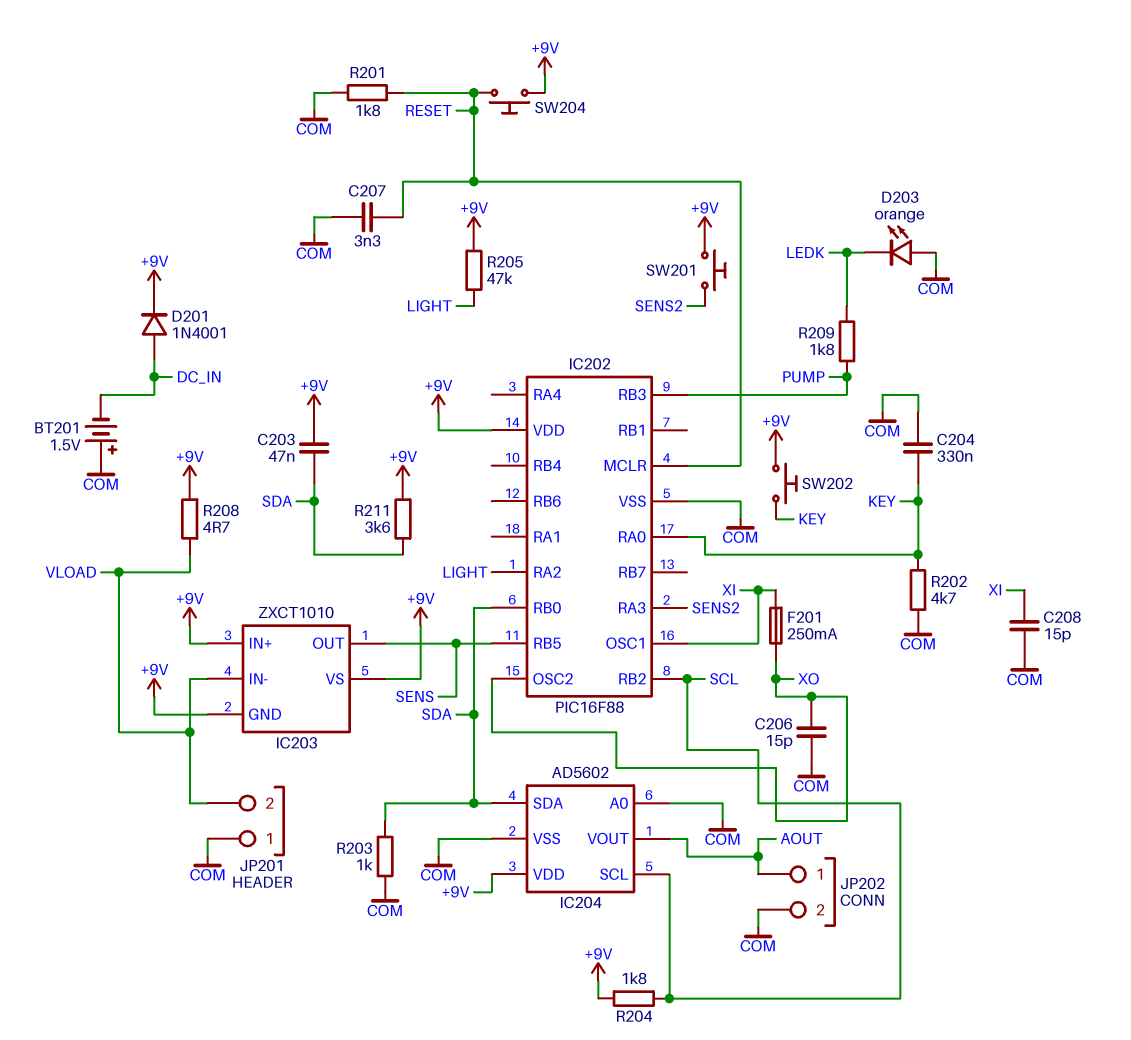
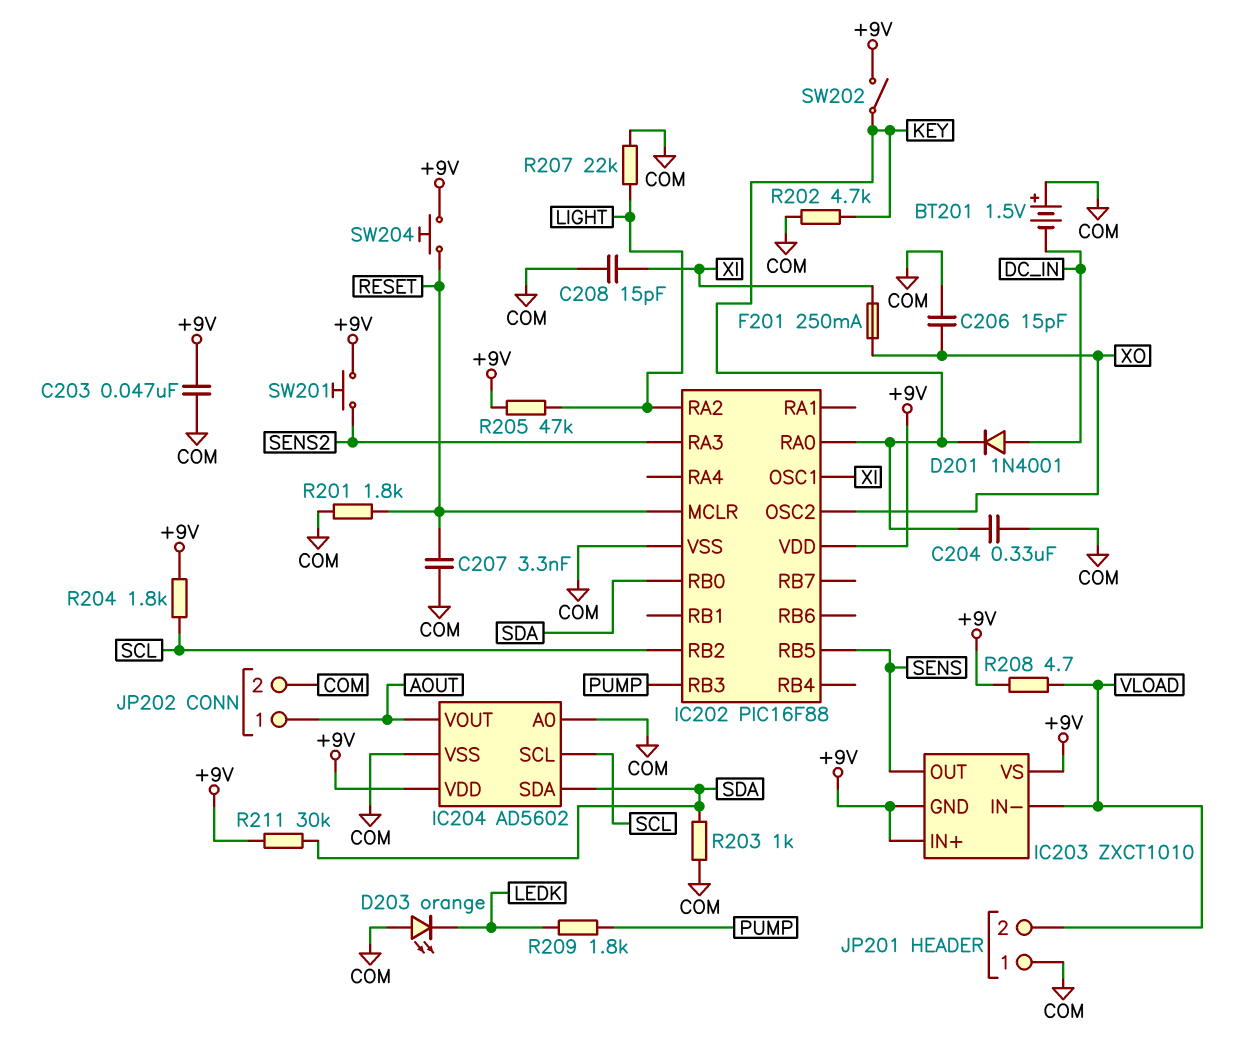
C203: 47nF (+9V, SDA) -> 47nF (+9V, COM)
D201: diode 1N4001 (A DC_IN, K +9V) -> diode 1N4001 (A DC_IN, K KEY)
R207: none -> 22k (COM, LIGHT)
R211: 3.6k (+9V, SDA) -> 30k (+9V, SDA)
SW202: button (+9V, KEY) -> switch (+9V, KEY)

